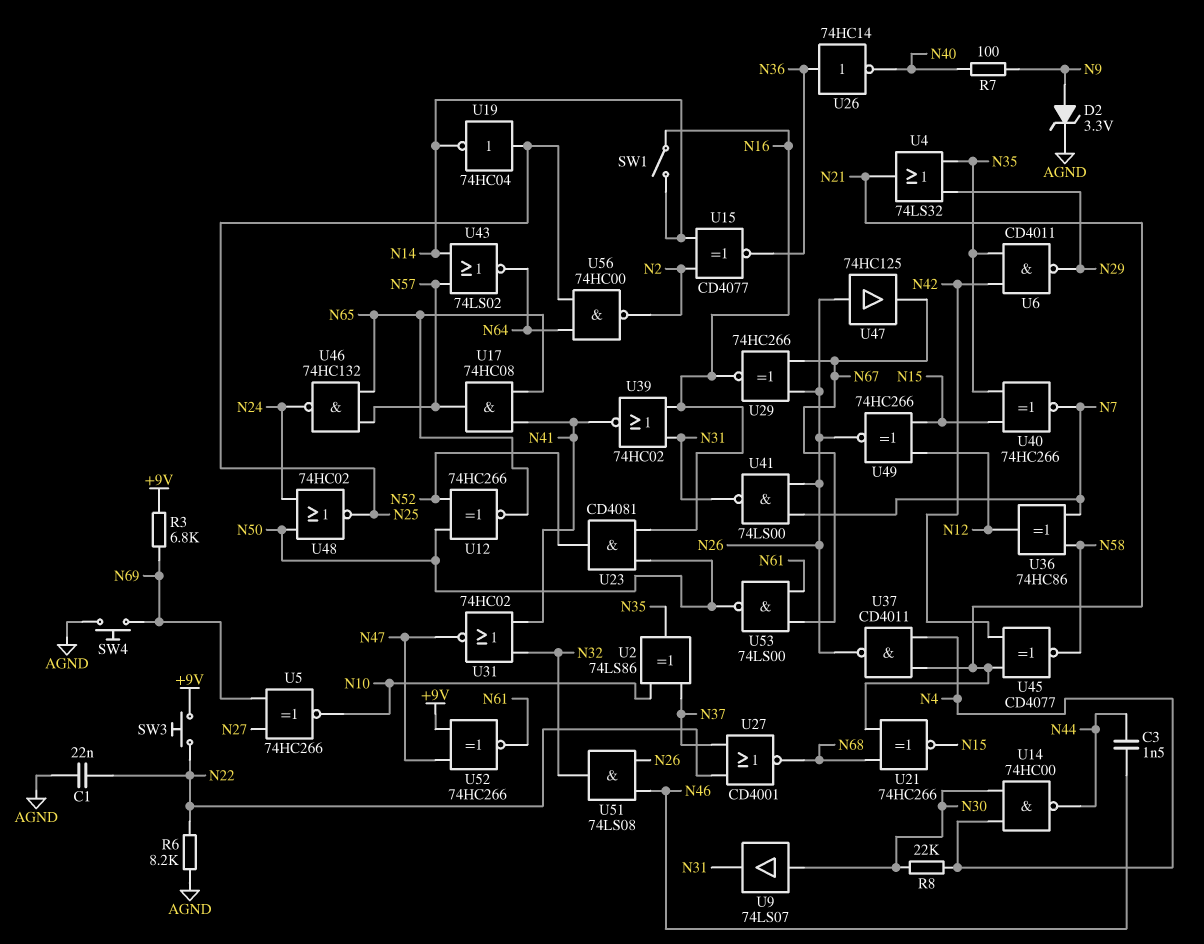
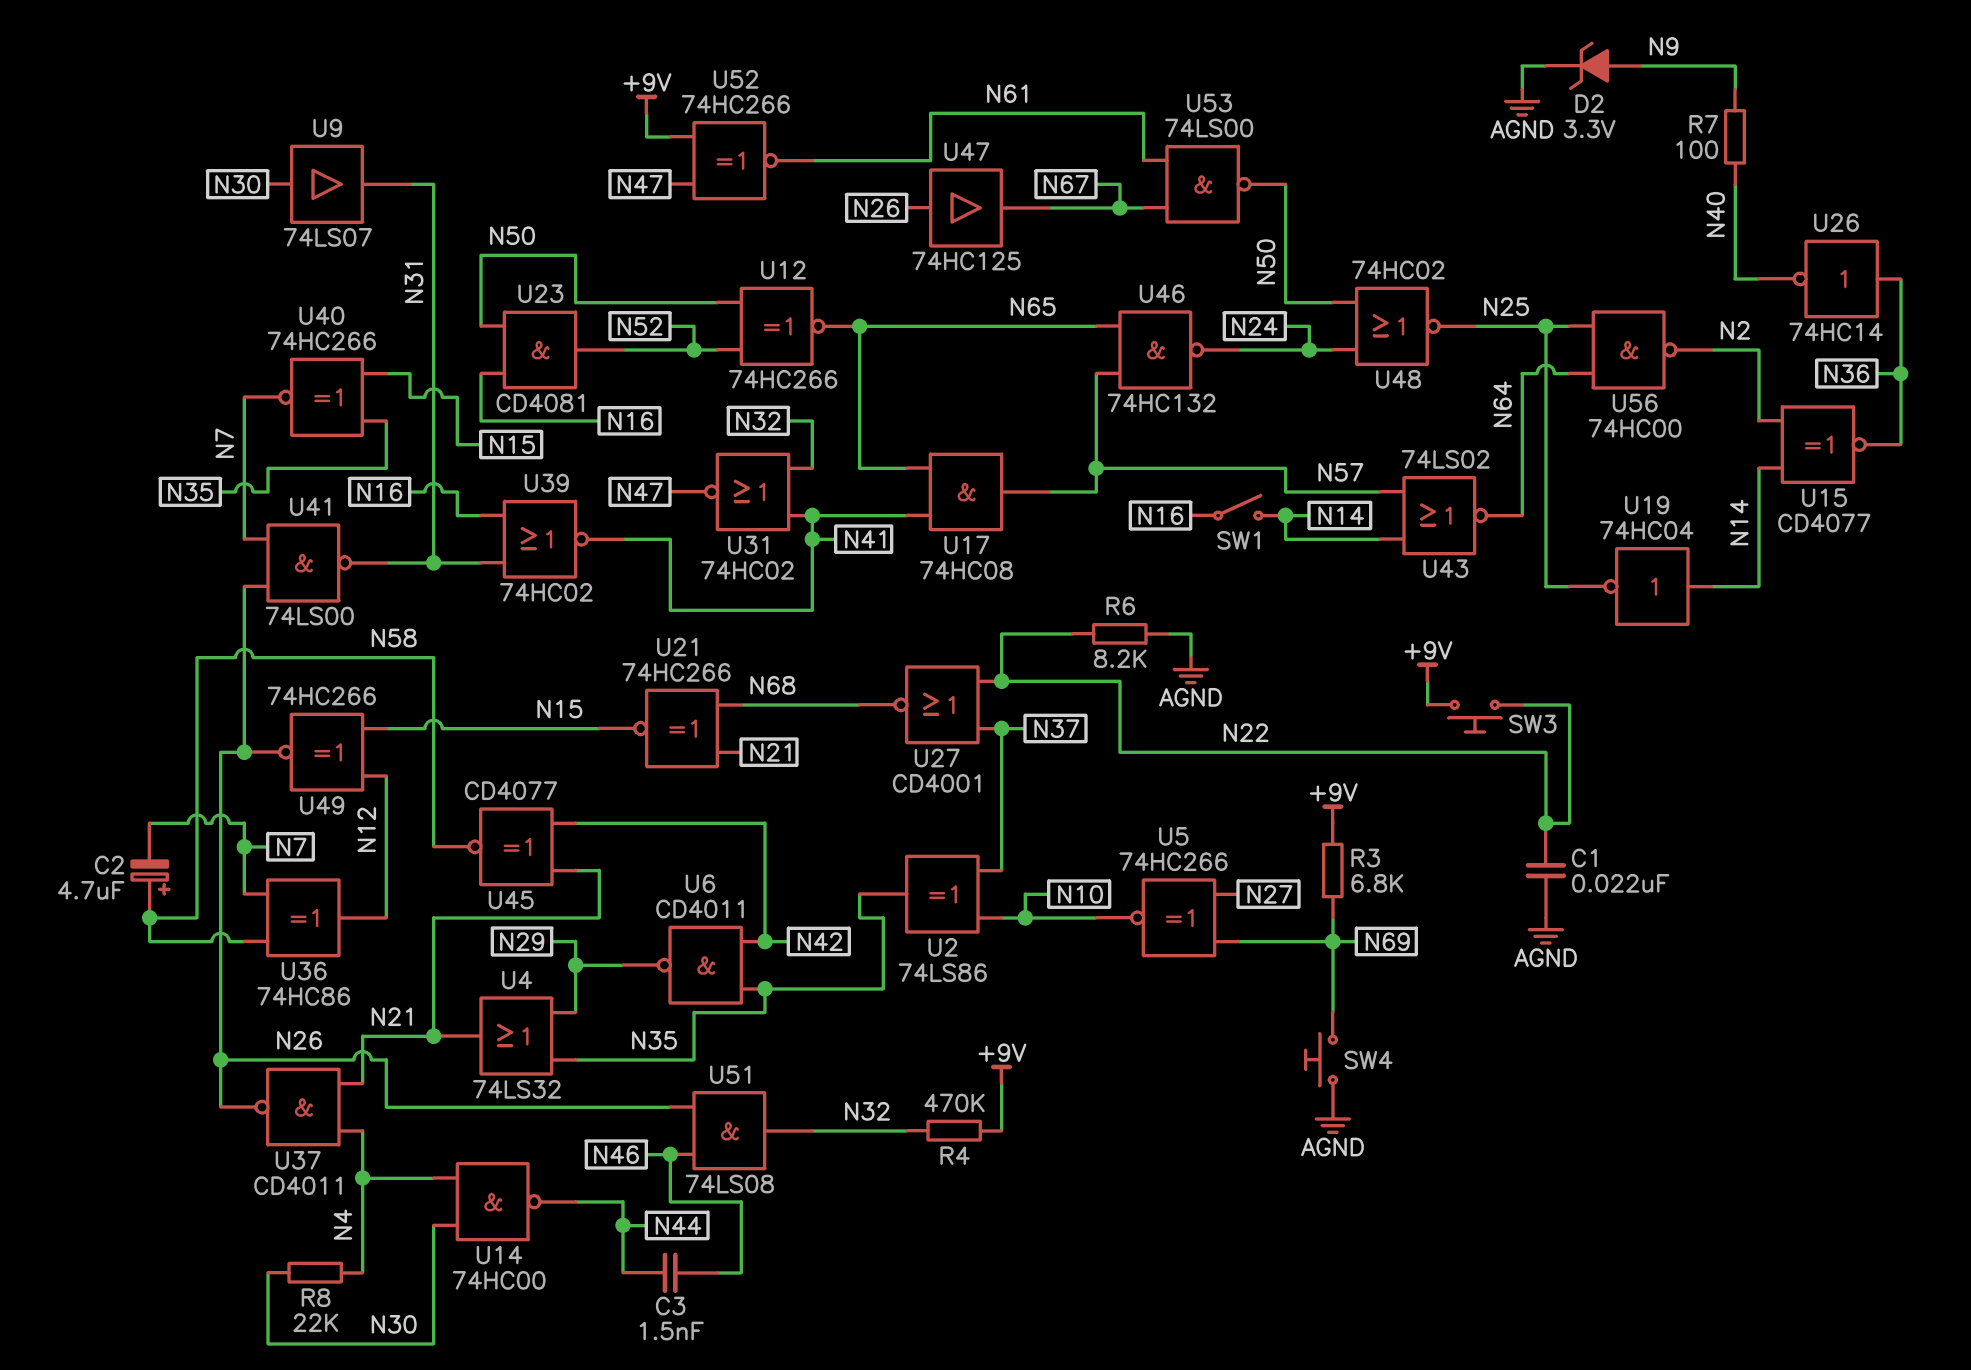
C2: none -> 4.7uF (plus N58, minus N7)
R4: none -> 470k (+9V, N32)
U19: NOT 74HC04 (in N25, out N14) -> NOT 74HC04 (in N14, out N25)
U29: XNOR 74HC266 (in N26, in N67, out N16) -> none

